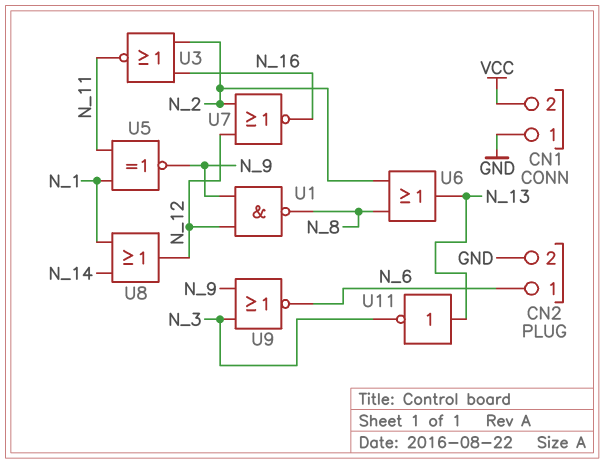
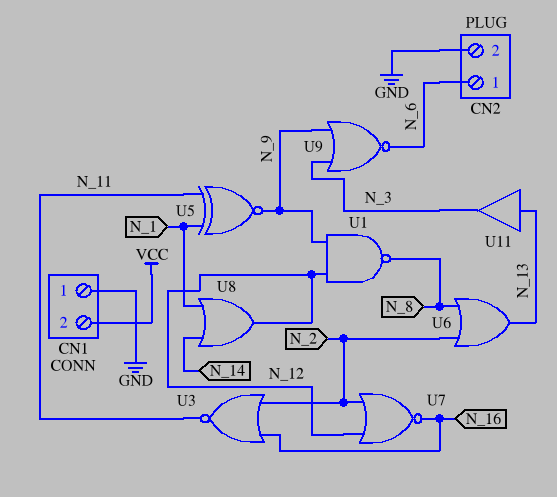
U11: NOT (in N_13, out N_3) -> buffer (in N_13, out N_3)

